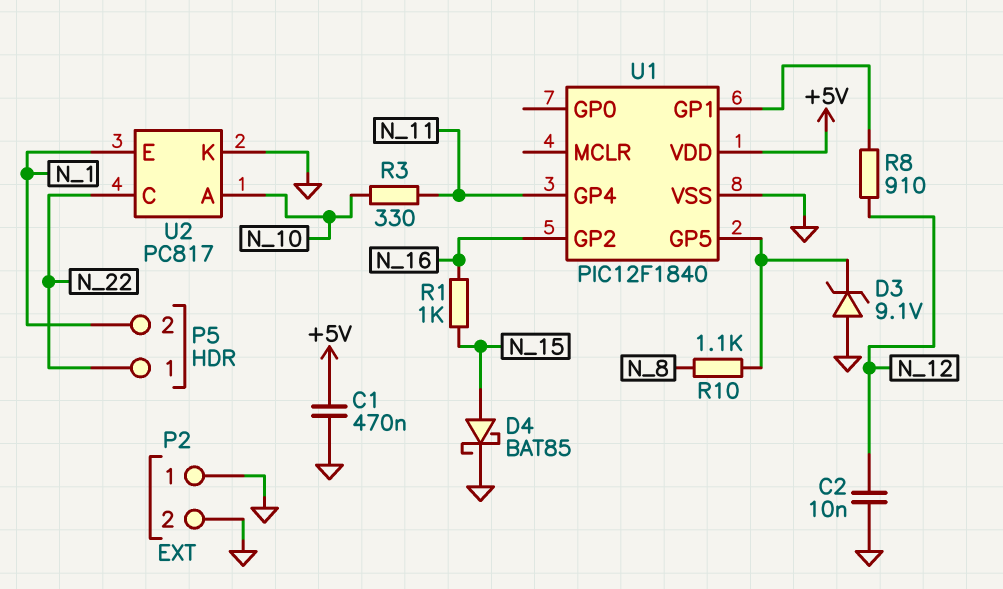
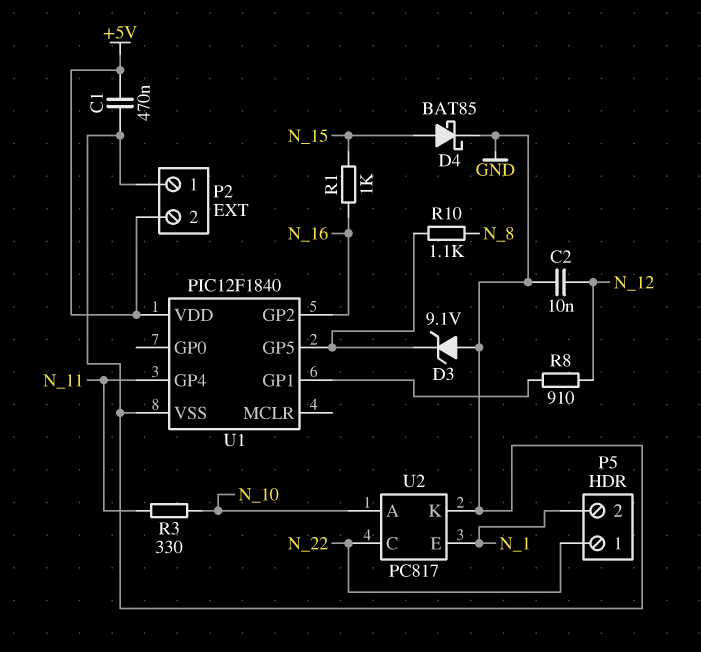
P2 pin 2: GND -> +5V

